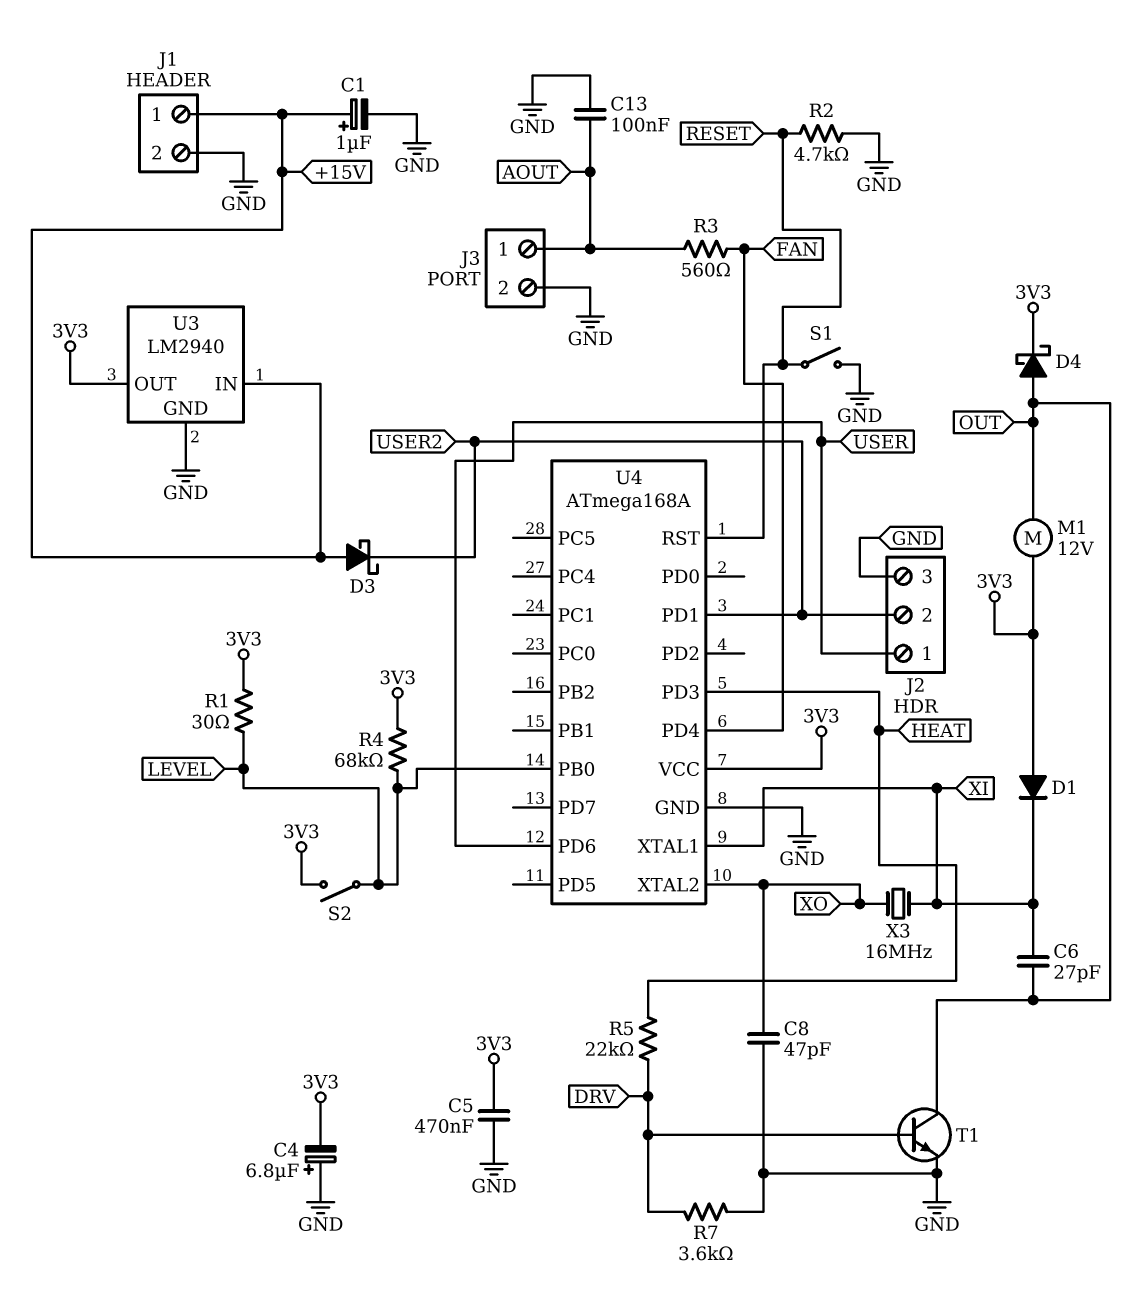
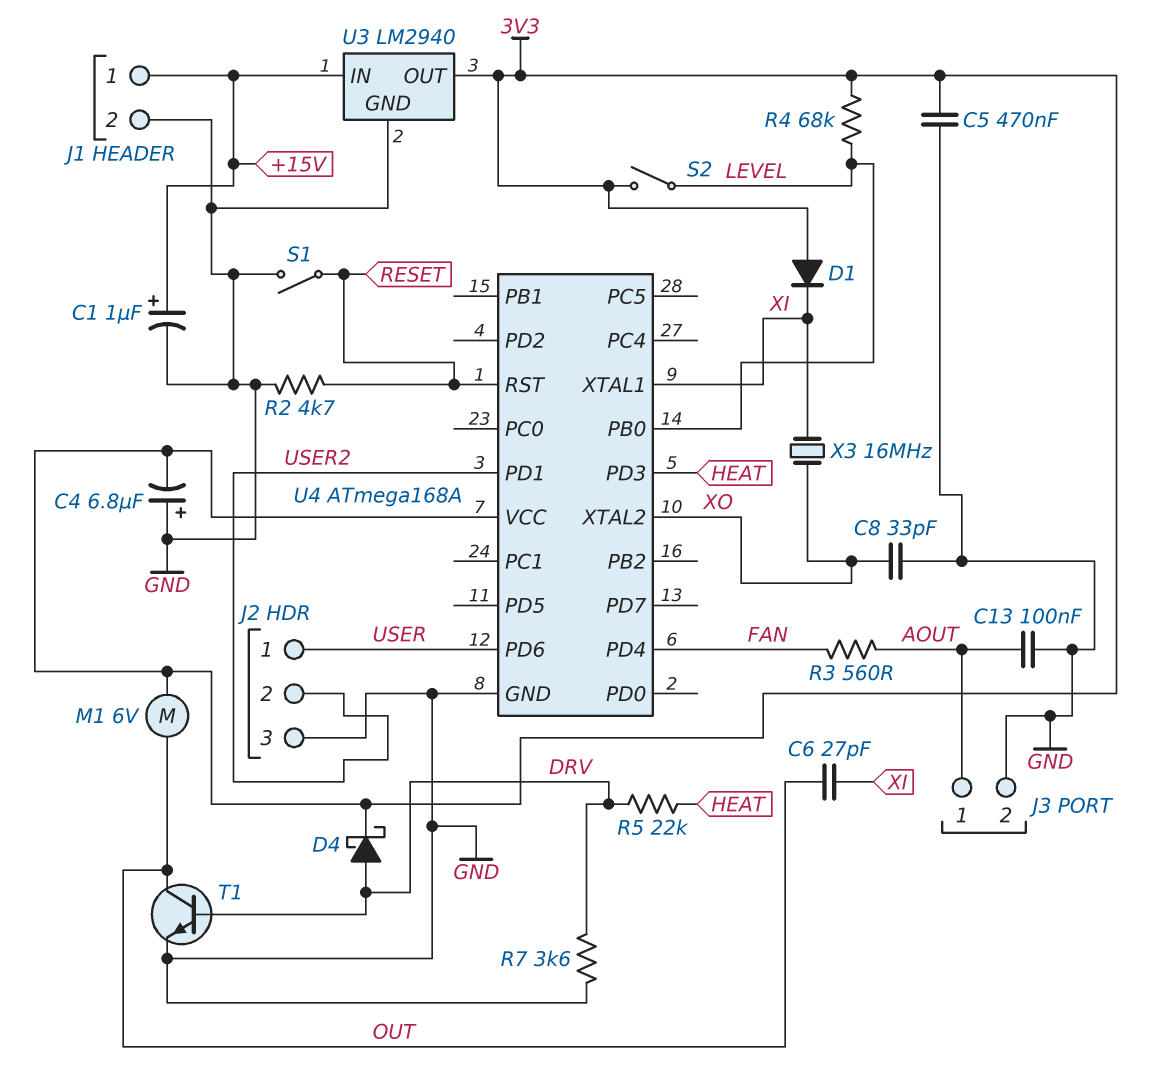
C8: 47pF (GND, XO) -> 33pF (GND, XO)
D3: schottky (A +15V, K USER2) -> none
D4: schottky (A OUT, K 3V3) -> schottky (A DRV, K 3V3)
M1: motor 12V (3V3, OUT) -> motor 6V (3V3, OUT)
R1: 30 (3V3, LEVEL) -> none

